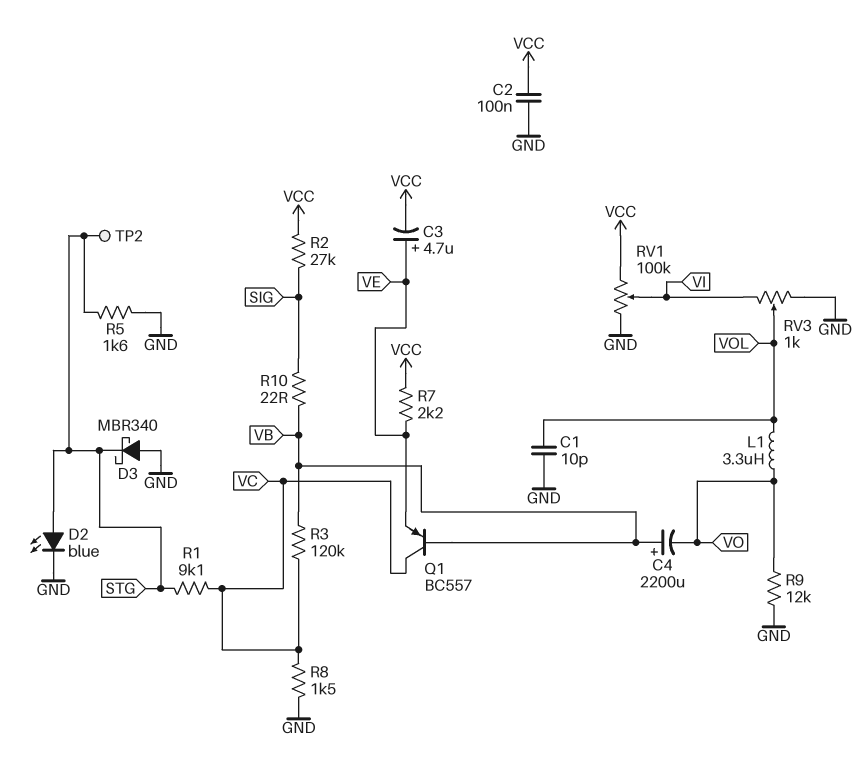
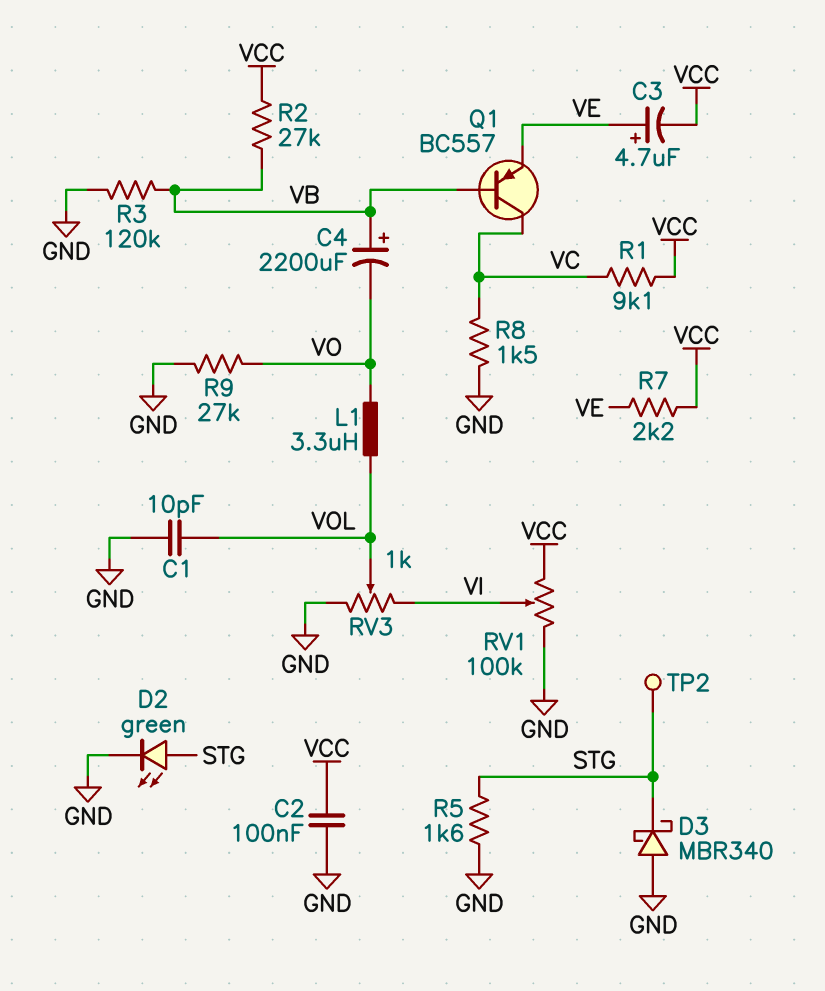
D2: LED blue (A STG, K GND) -> LED green (A STG, K GND)
R1: 9.1k (STG, VC) -> 9.1k (VC, VCC)
R2: 27k (SIG, VCC) -> 27k (VB, VCC)
R3: 120k (VB, VC) -> 120k (GND, VB)
R9: 12k (GND, VO) -> 27k (GND, VO)
R10: 22 (SIG, VB) -> none

